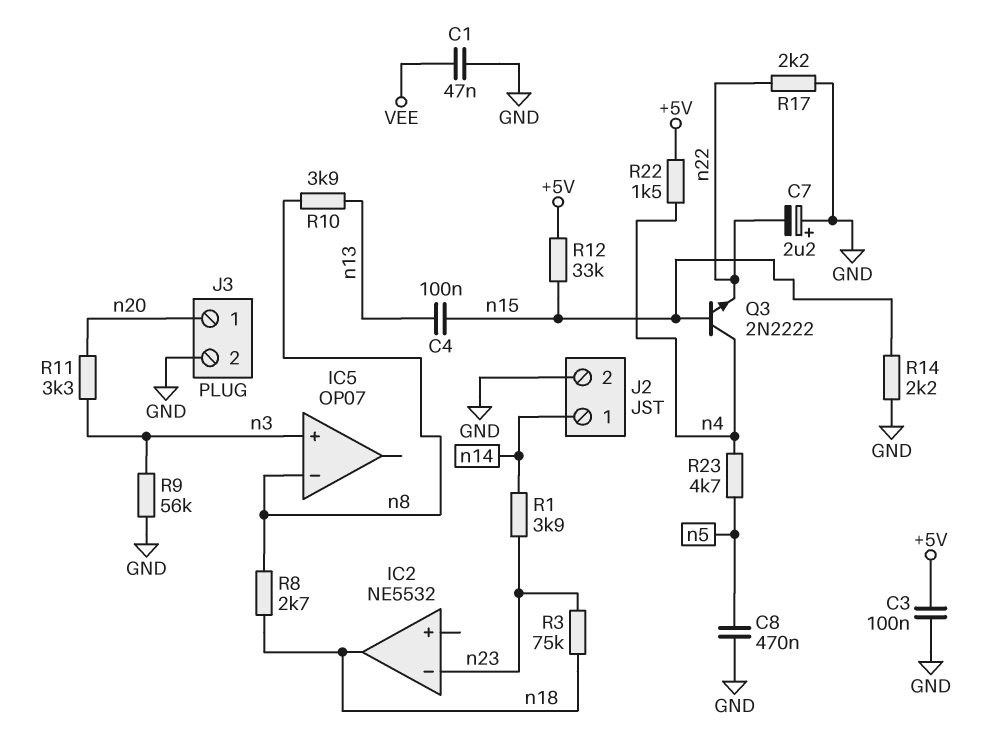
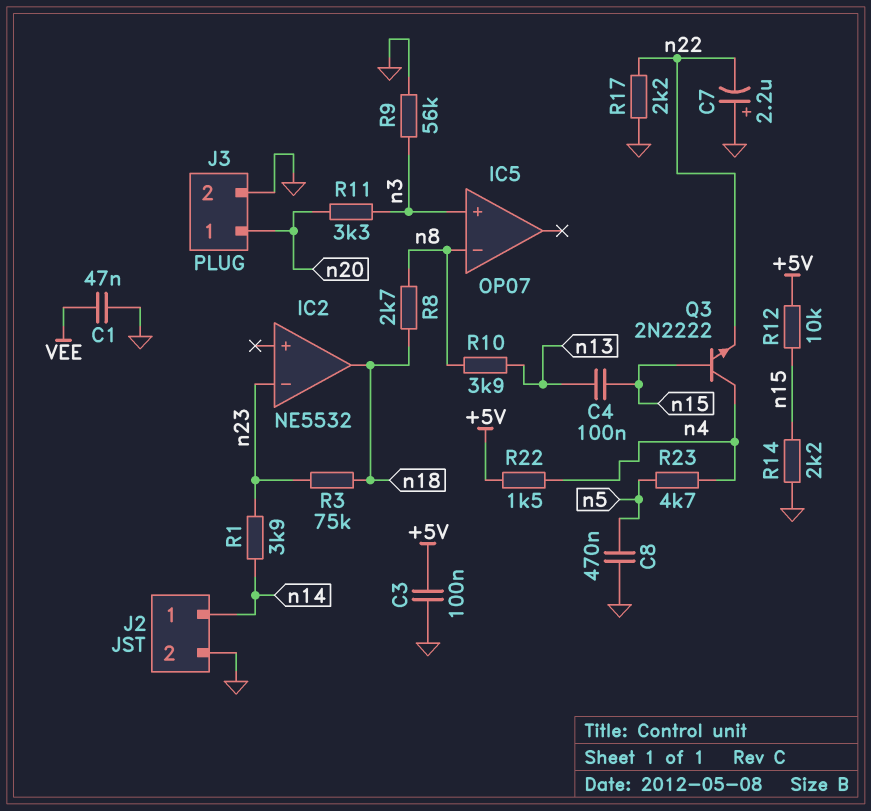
R12: 33k (+5V, n15) -> 10k (+5V, n15)

